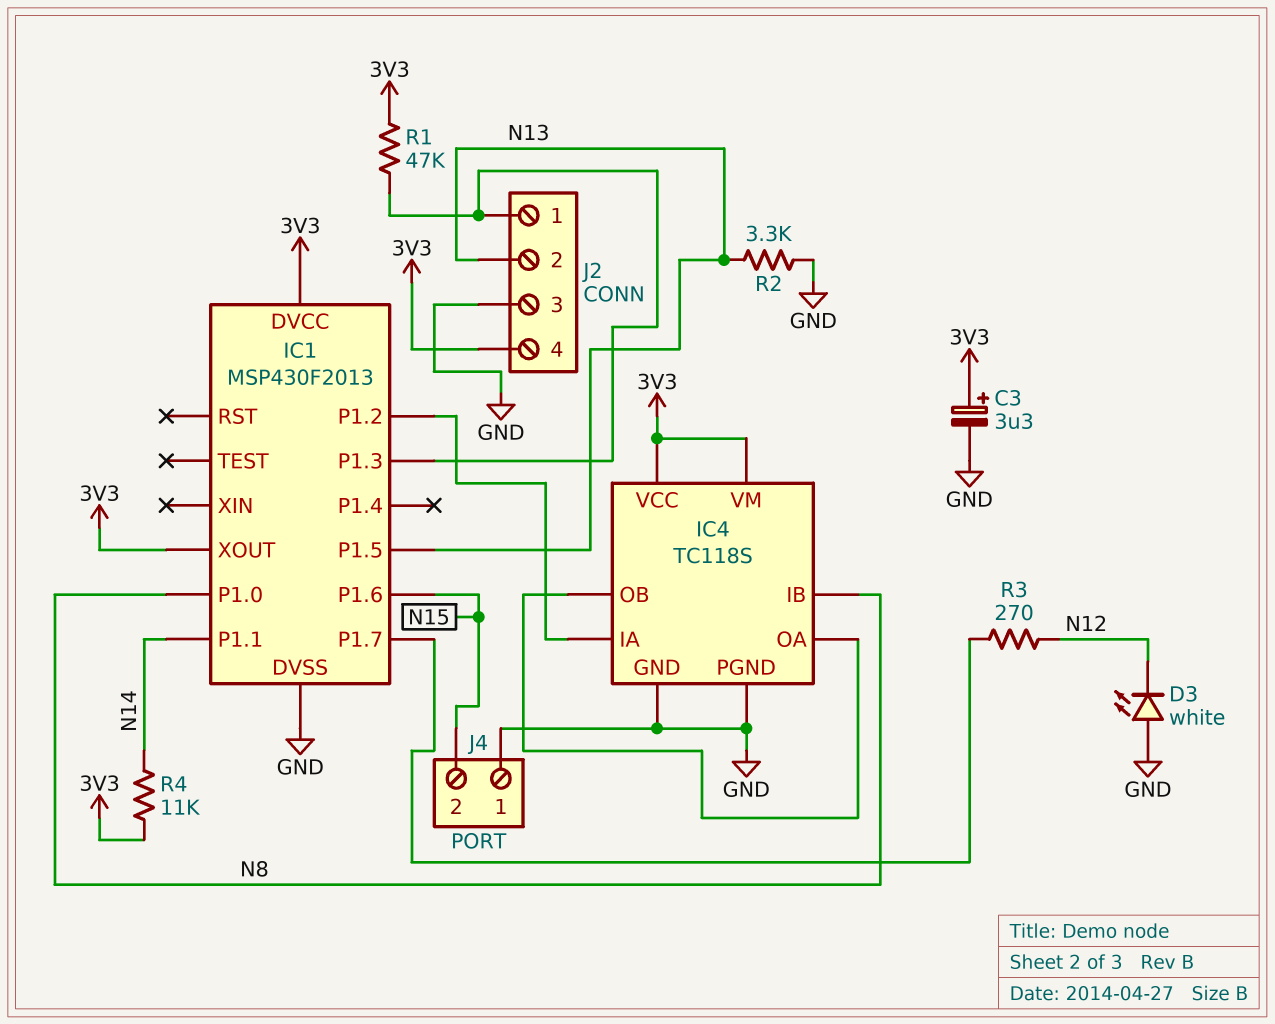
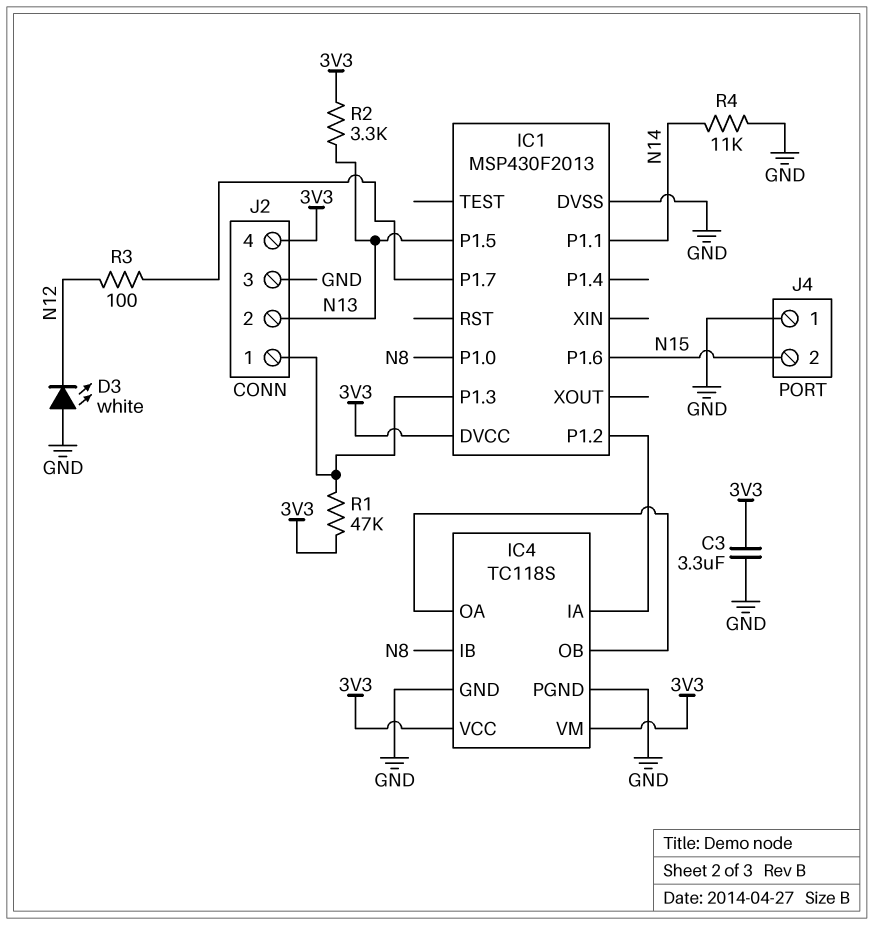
C3: 3.3uF (plus 3V3, minus GND) -> 3.3uF (3V3, GND)
IC1 pin XOUT: 3V3 -> none
R2: 3.3k (GND, N13) -> 3.3k (3V3, N13)
R3: 270 (IC1/P1.7, N12) -> 100 (IC1/P1.7, N12)
R4: 11k (3V3, N14) -> 11k (GND, N14)

